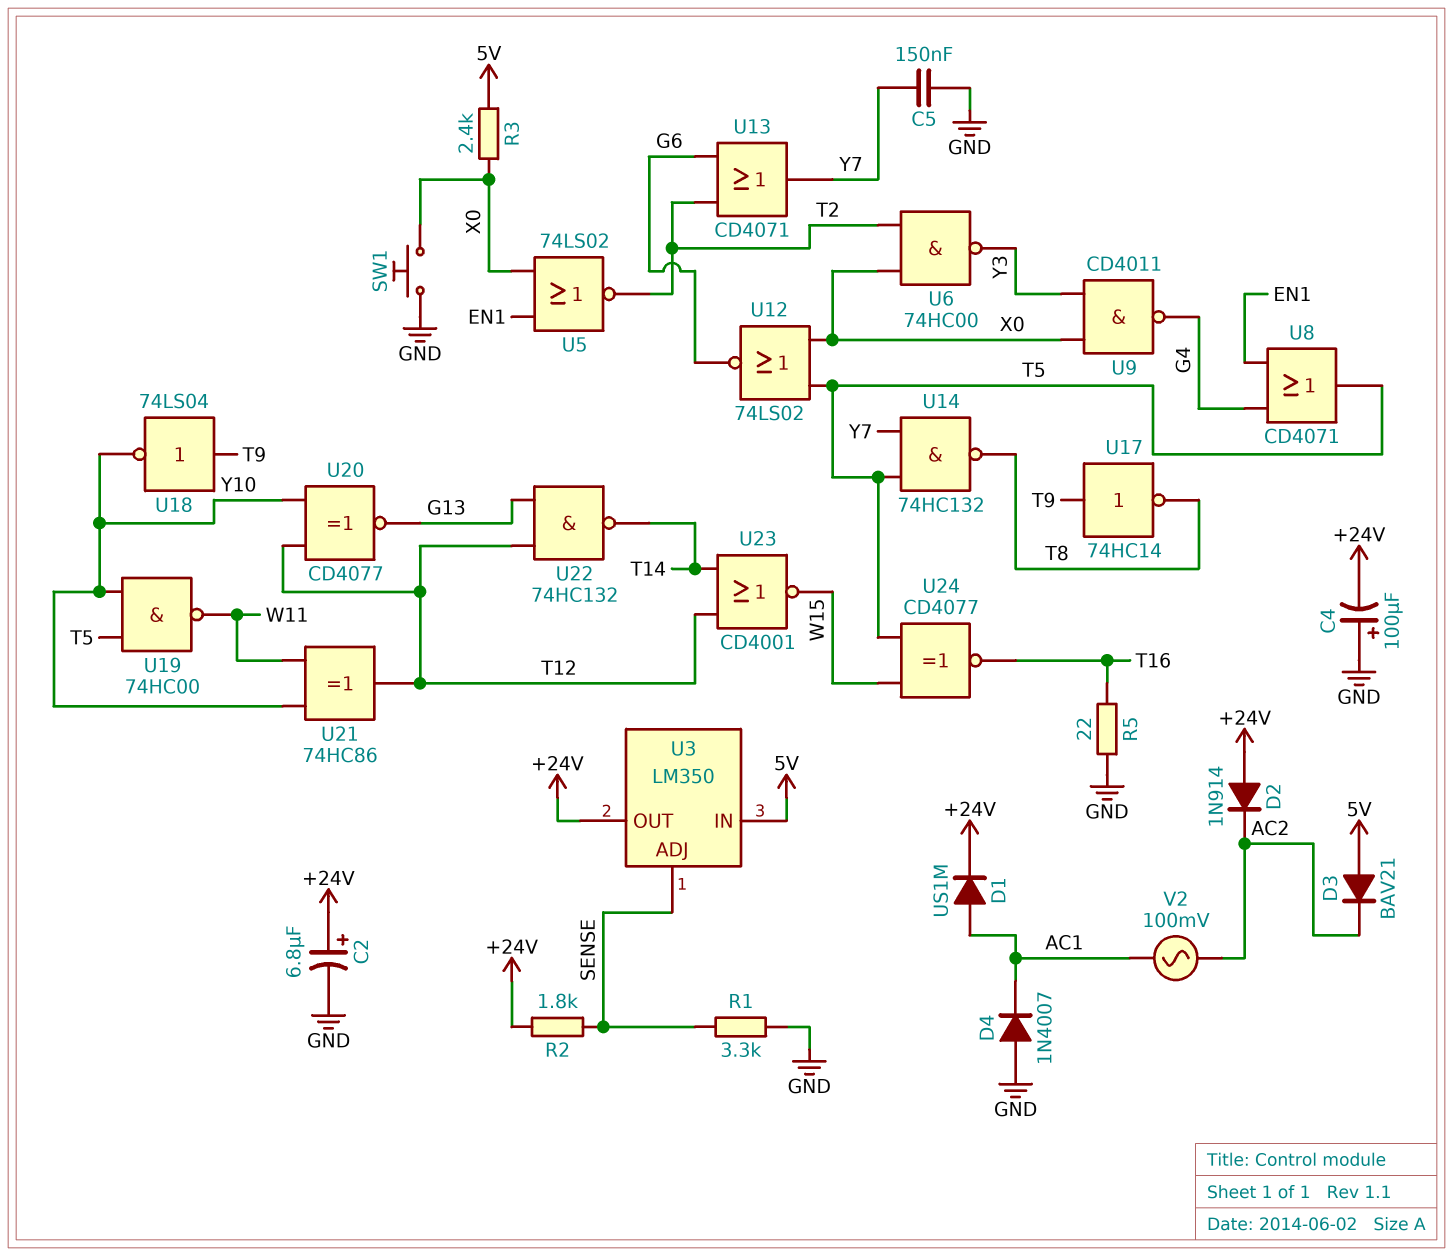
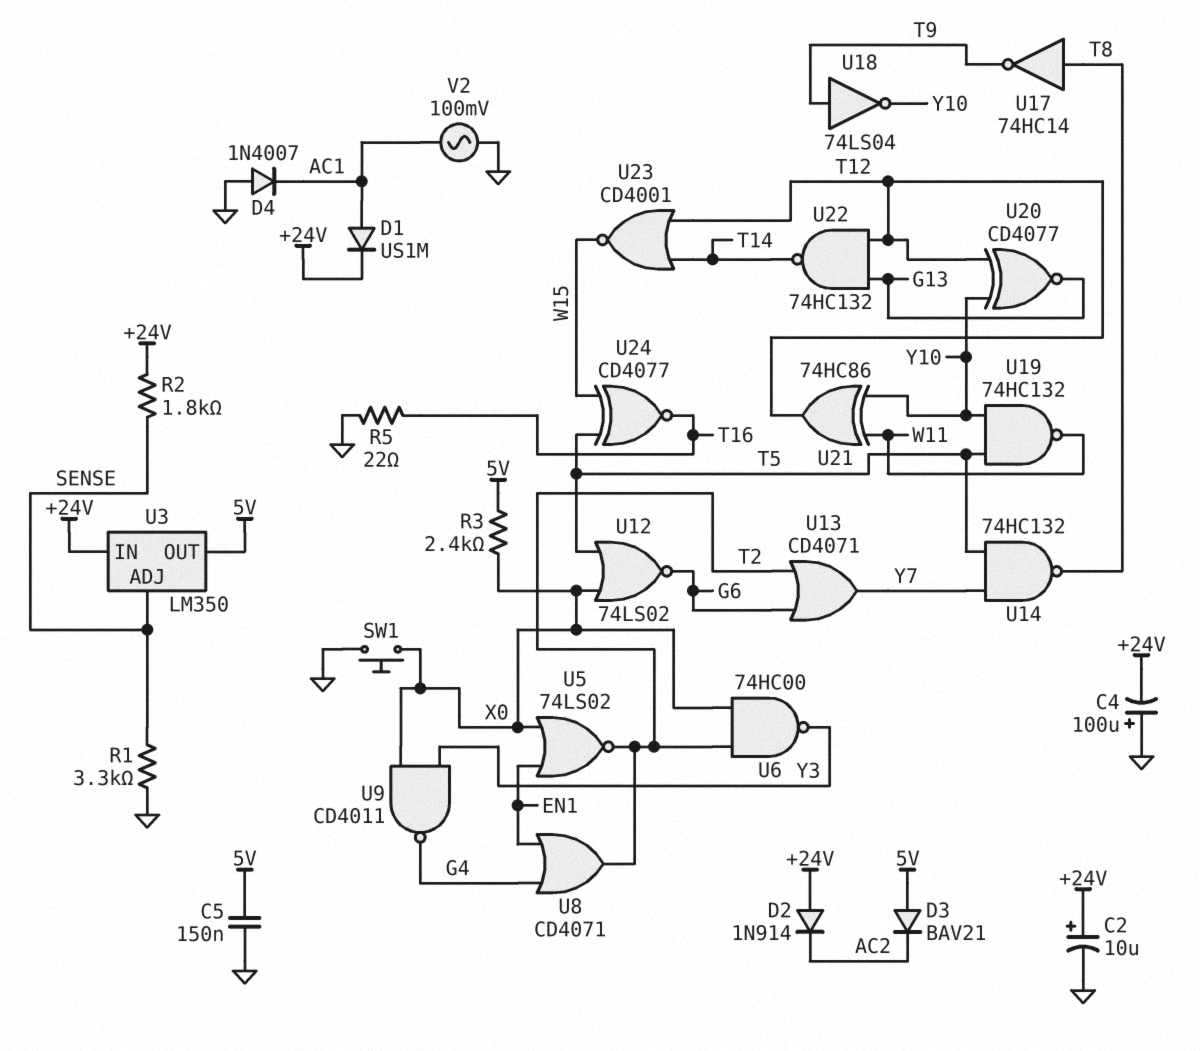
C2: 6.8uF (plus +24V, minus GND) -> 10uF (plus +24V, minus GND)
C5: 150nF (GND, Y7) -> 150nF (5V, GND)
U3 pin IN: 5V -> +24V
U3 pin OUT: +24V -> 5V
U8: OR CD4071 (in EN1, in G4, out T5) -> OR CD4071 (in EN1, in G4, out T2)
U17: NOT 74HC14 (in T9, out T8) -> NOT 74HC14 (in T8, out T9)
U19: NAND 74HC00 (in T5, in Y10, out W11) -> NAND 74HC132 (in T5, in Y10, out W11)
V2: AC 100mV (AC1, AC2) -> AC 100mV (AC1, GND)

